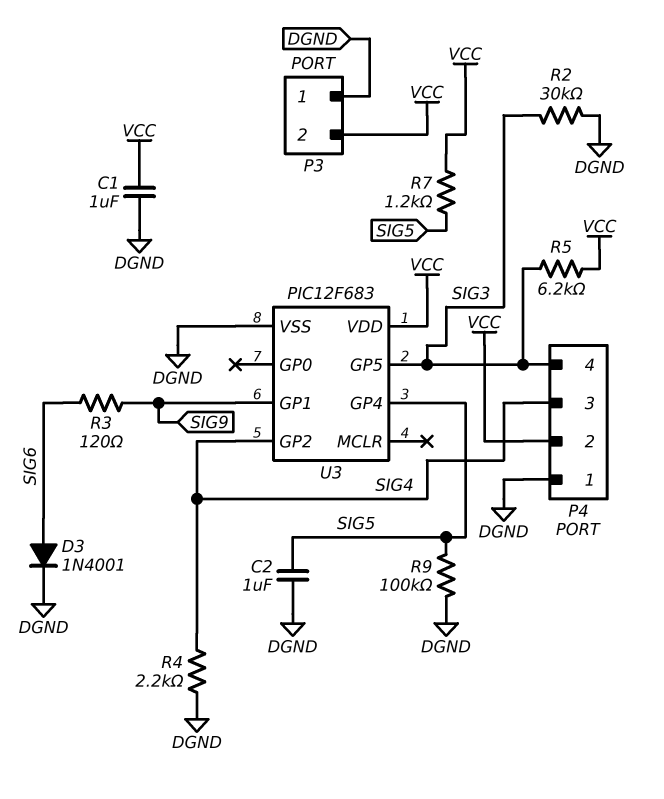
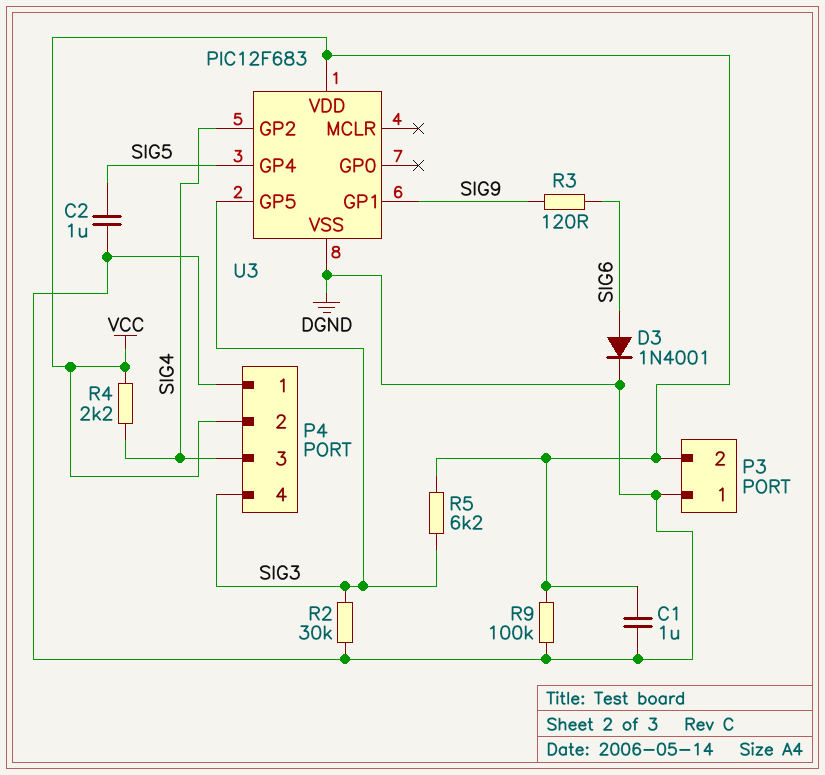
R4: 2.2k (DGND, SIG4) -> 2.2k (SIG4, VCC)
R7: 1.2k (SIG5, VCC) -> none
R9: 100k (DGND, SIG5) -> 100k (DGND, VCC)

